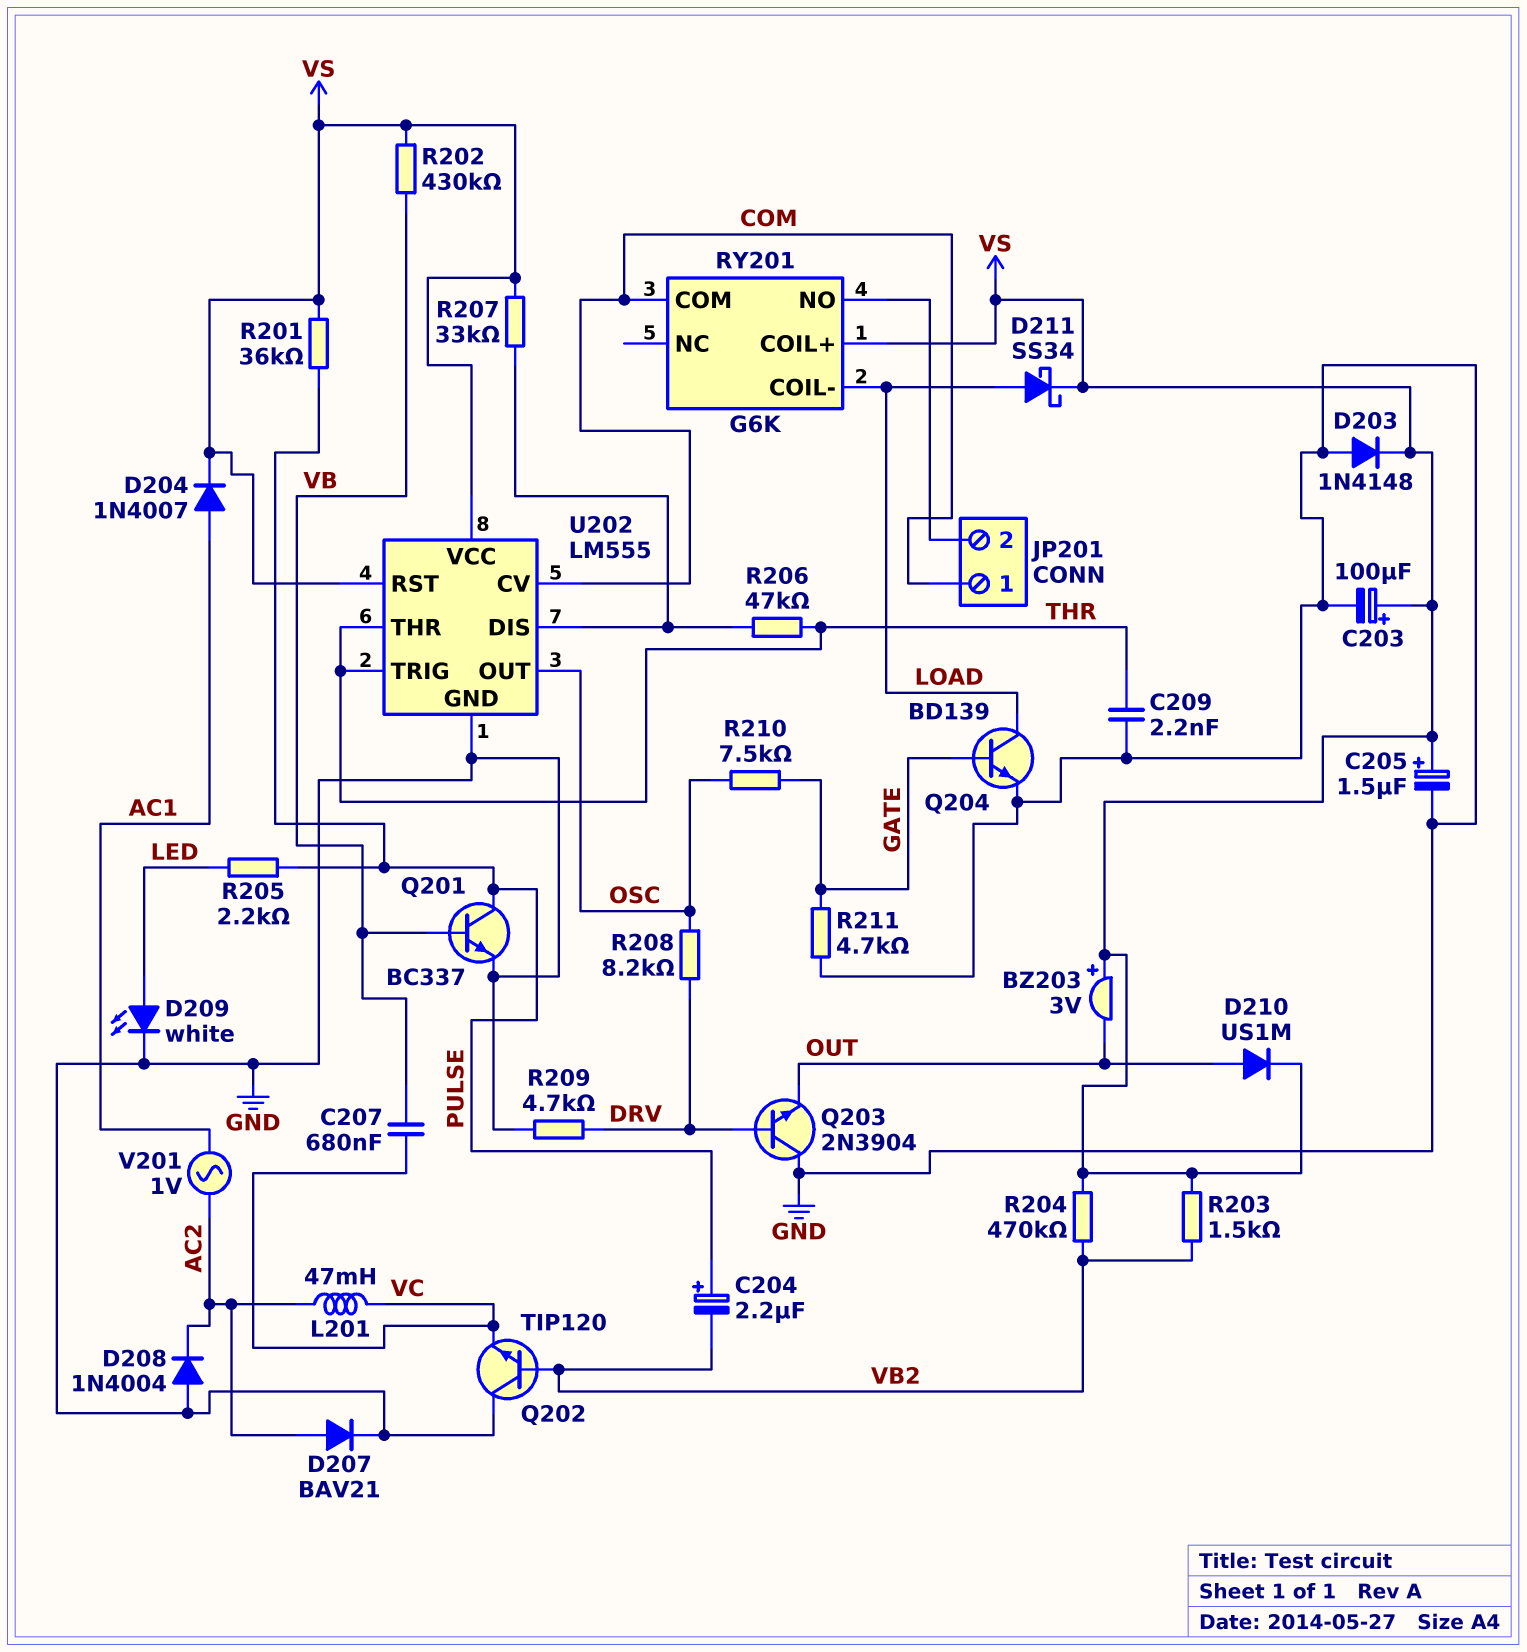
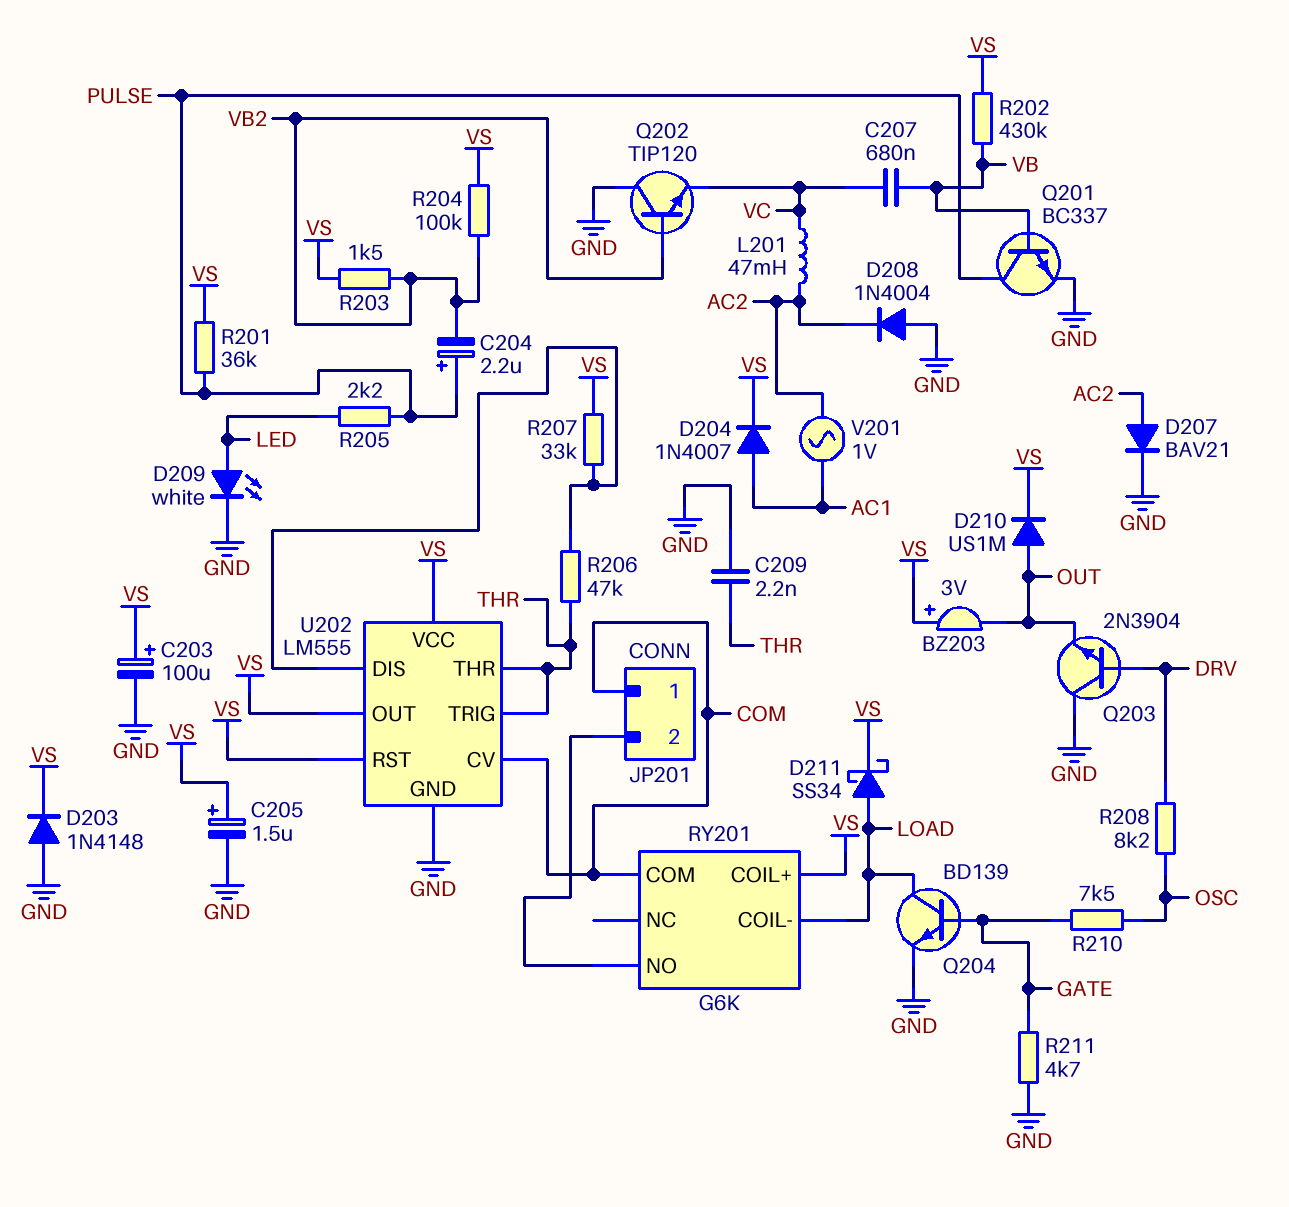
R204: 470k (VB2, VS) -> 100k (VB2, VS)
R209: 4.7k (DRV, GND) -> none
U202 pin OUT: OSC -> VS

